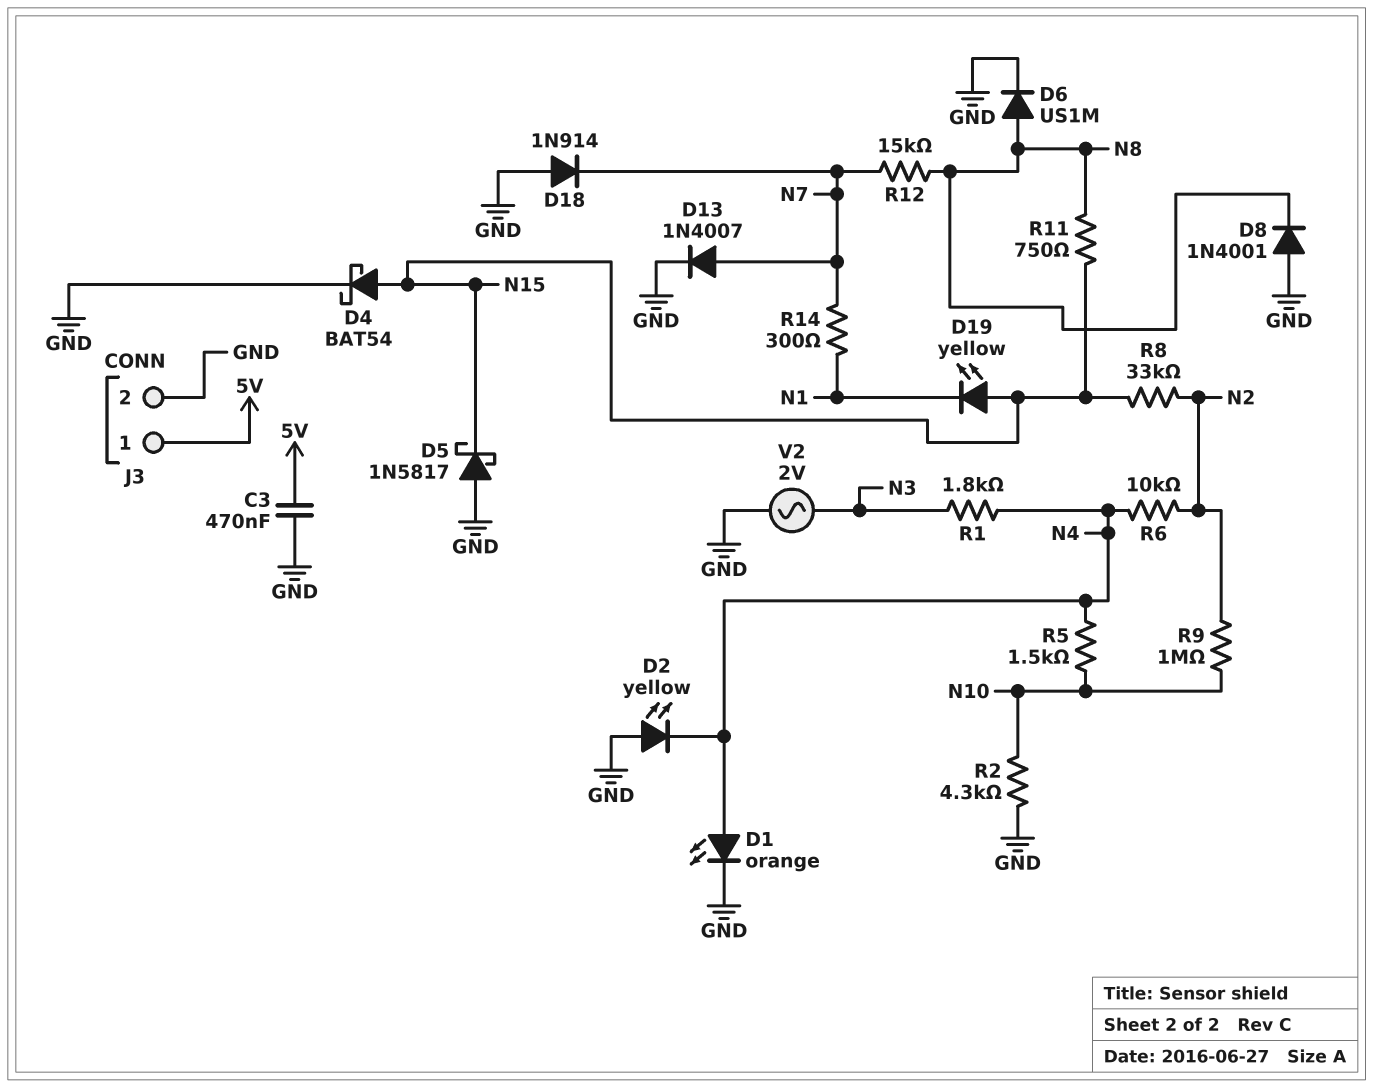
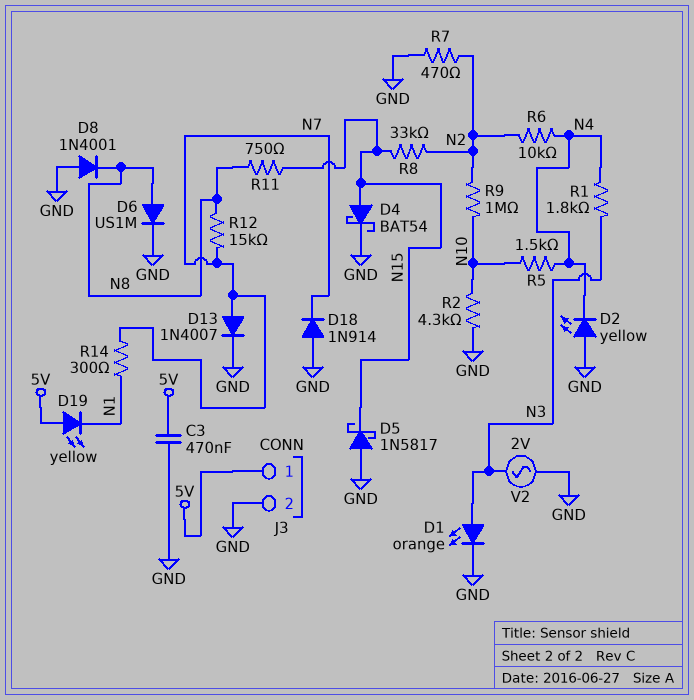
D1: LED orange (A N4, K GND) -> LED orange (A N3, K GND)
D19: LED yellow (A N15, K N1) -> LED yellow (A 5V, K N1)
R7: none -> 470 (GND, N2)

